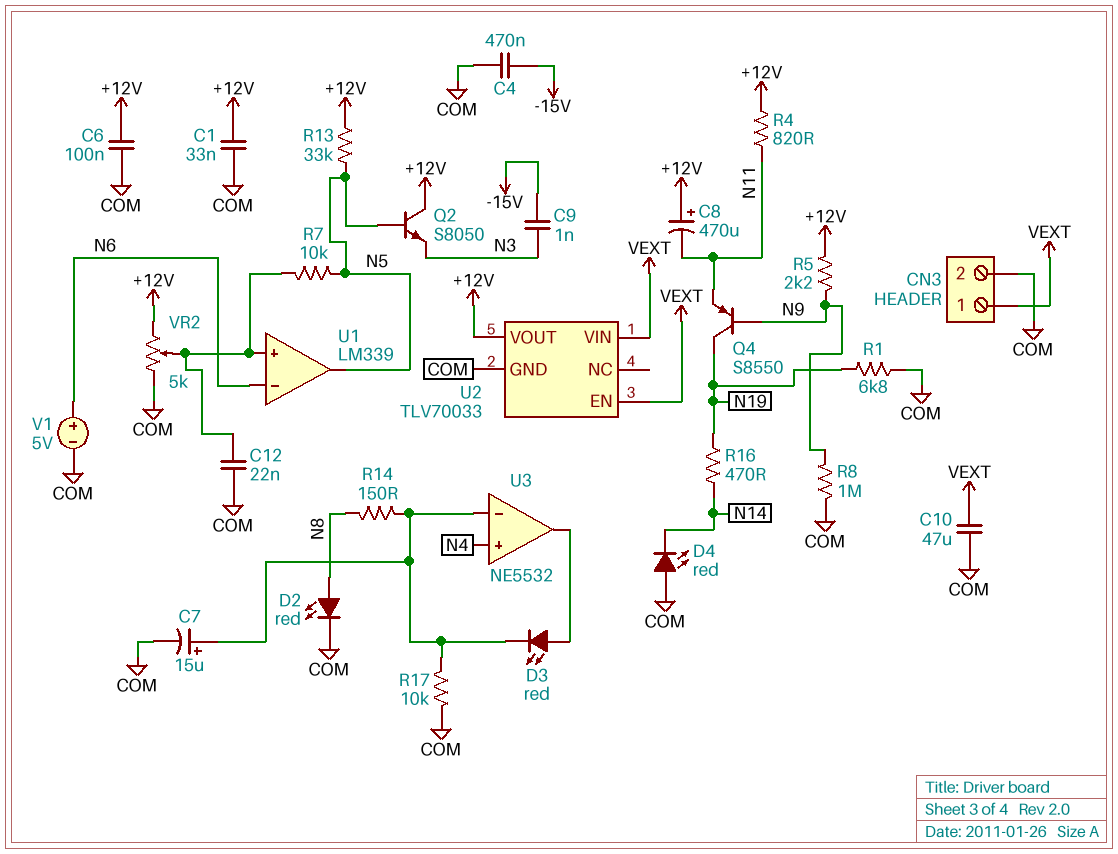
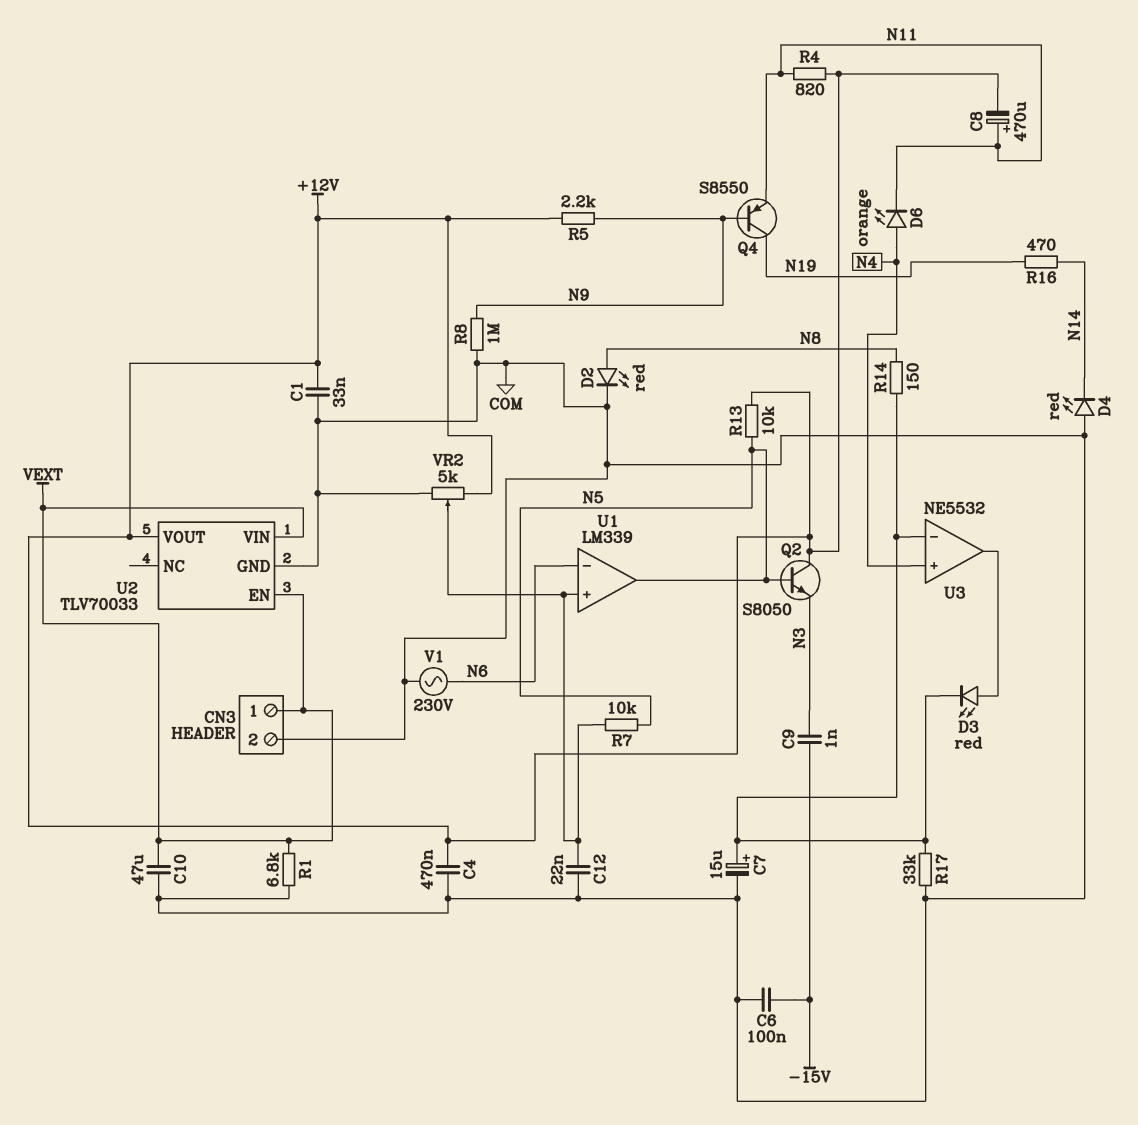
C4: 470nF (-15V, COM) -> 470nF (+12V, COM)
C6: 100nF (+12V, COM) -> 100nF (-15V, COM)
C8: 470uF (plus +12V, minus N11) -> 470uF (plus N11, minus +12V)
D6: none -> LED orange (A N4, K N11)
R1: 6.8k (COM, N19) -> 6.8k (COM, VEXT)
R13: 33k (+12V, N5) -> 10k (+12V, N5)
R17: 10k (COM, U3/in-) -> 33k (COM, U3/in-)
V1: 5V (plus N6, minus COM) -> AC 230V (COM, N6)

